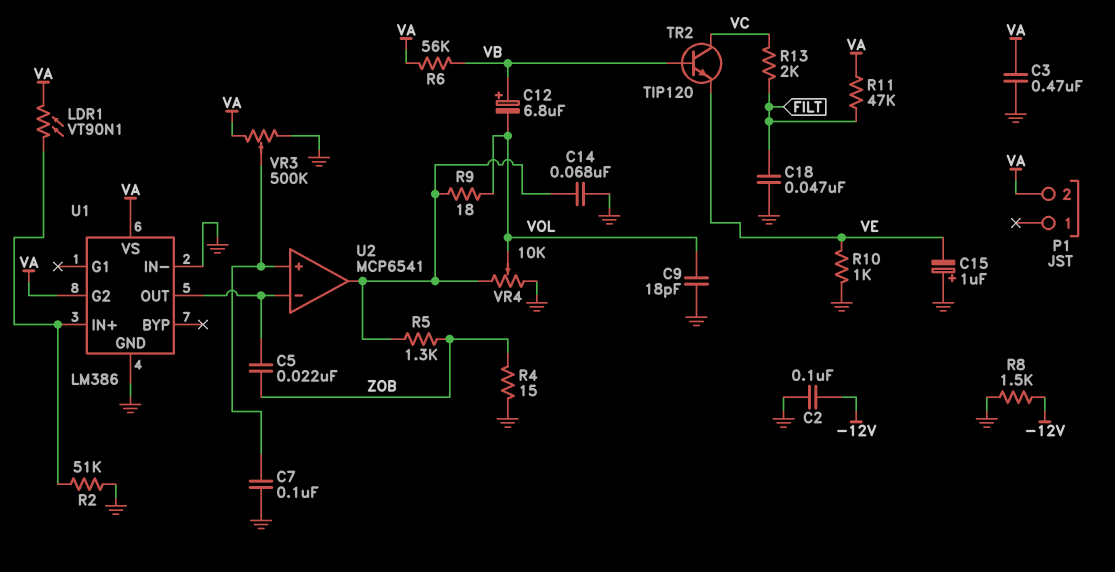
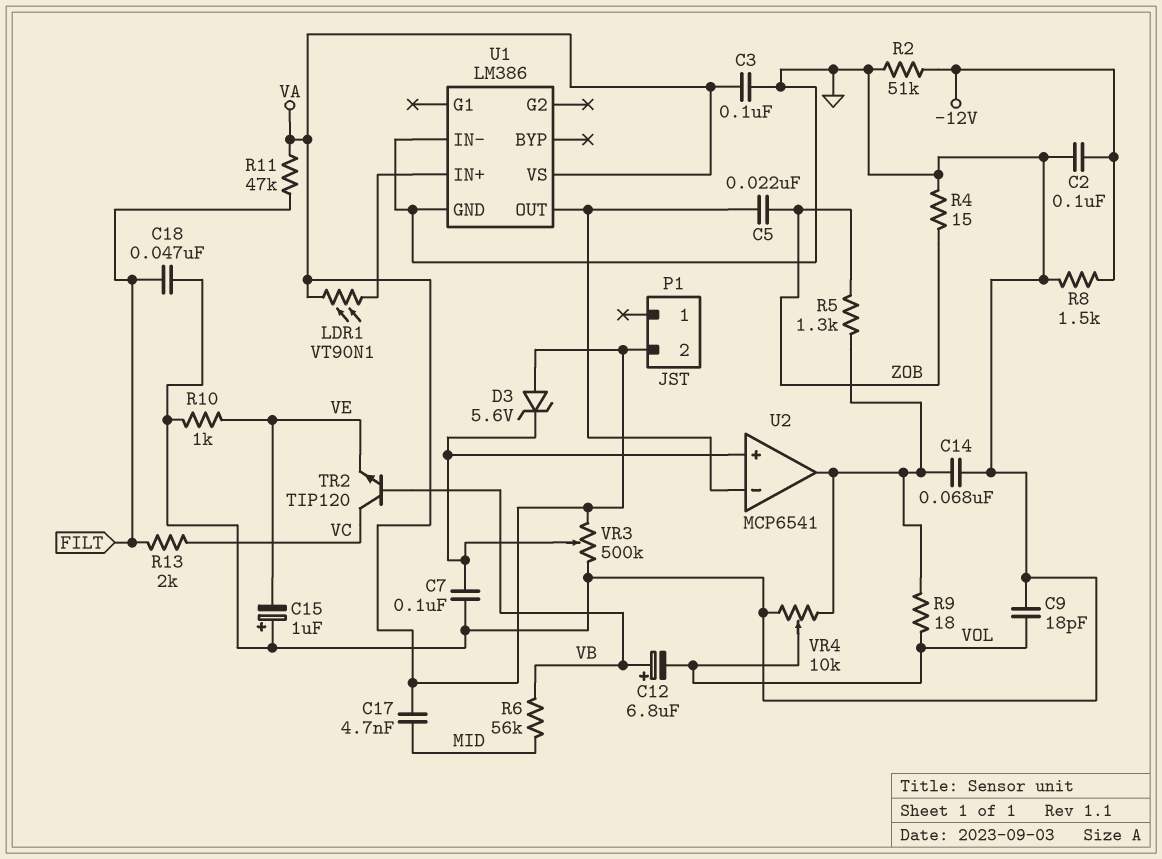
C3: 470nF (GND, VA) -> 100nF (GND, VA)
C17: none -> 4.7nF (MID, VA)
D3: none -> zener 5.6V (A VA, K U2/in+)
R2: 51k (GND, U1/IN+) -> 51k (-12V, GND)
R6: 56k (VA, VB) -> 56k (MID, VB)
U1 pin G2: VA -> none

